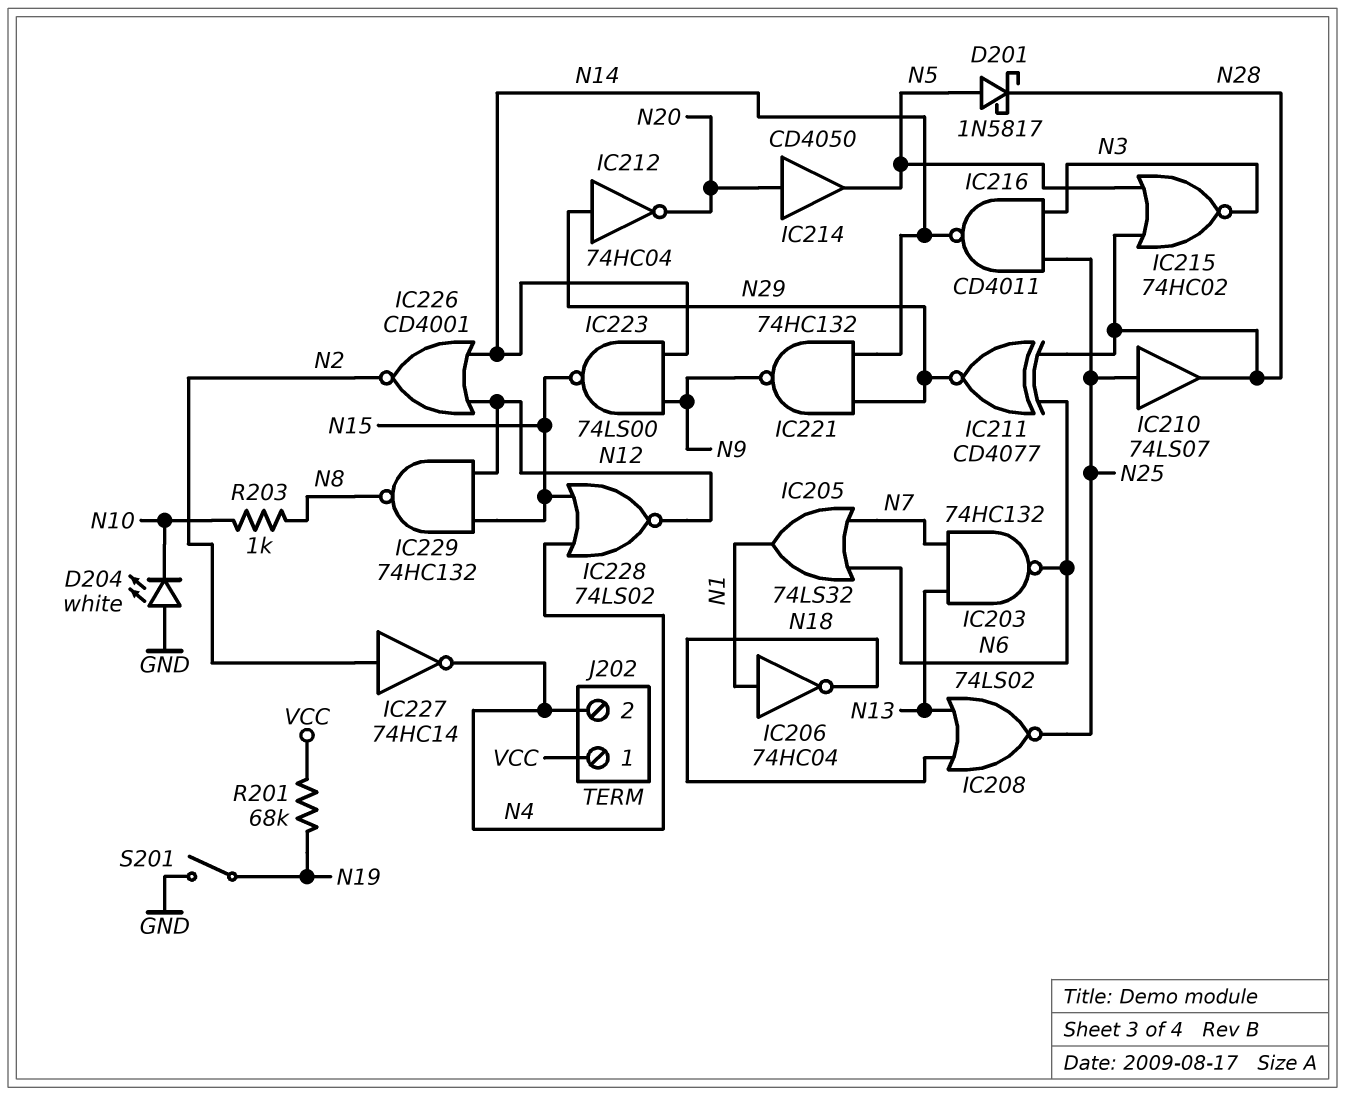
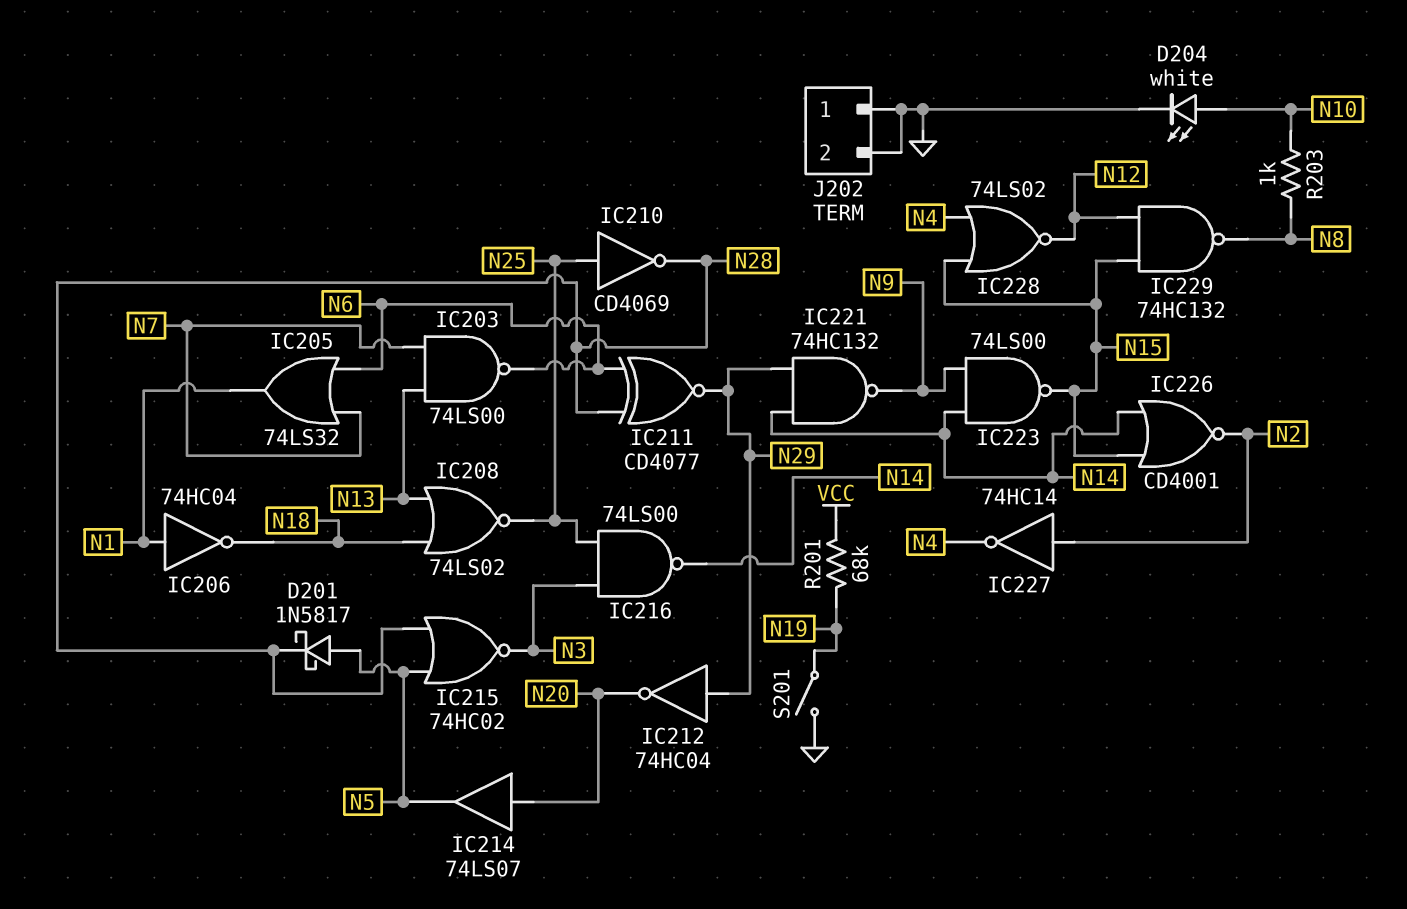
D204: LED white (A GND, K N10) -> LED white (A N10, K GND)
IC203: NAND 74HC132 (in N7, in N13, out N6) -> NAND 74LS00 (in N7, in N13, out N6)
IC210: buffer 74LS07 (in N25, out N28) -> NOT CD4069 (in N25, out N28)
IC214: buffer CD4050 (in N20, out N5) -> buffer 74LS07 (in N20, out N5)
IC216: NAND CD4011 (in N3, in N25, out N14) -> NAND 74LS00 (in N3, in N25, out N14)
IC226: NOR CD4001 (in N12, in N14, out N2) -> NOR CD4001 (in N14, in N15, out N2)
J202 pin 1: VCC -> GND
J202 pin 2: N4 -> GND

